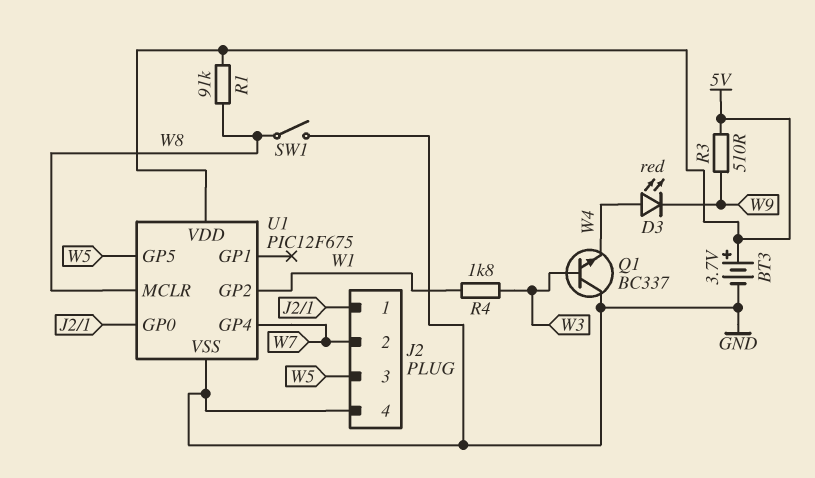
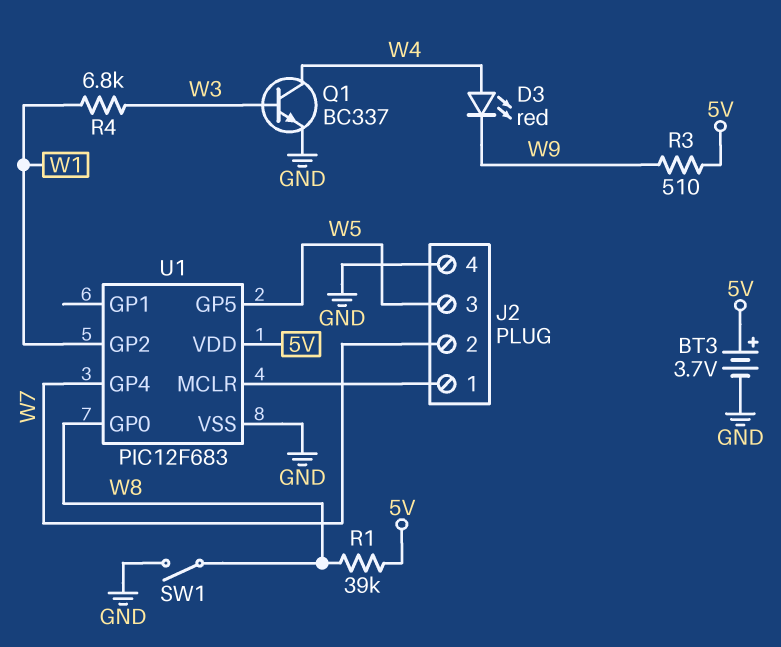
Q1: NPN BC337 (B W3, C GND, E W4) -> NPN BC337 (B W3, C W4, E GND)
R1: 91k (5V, W8) -> 39k (5V, W8)
R4: 1.8k (W1, W3) -> 6.8k (W1, W3)
U1: PIC12F675 -> PIC12F683
U1 pin GP0: J2/1 -> W8
U1 pin MCLR: W8 -> J2/1

